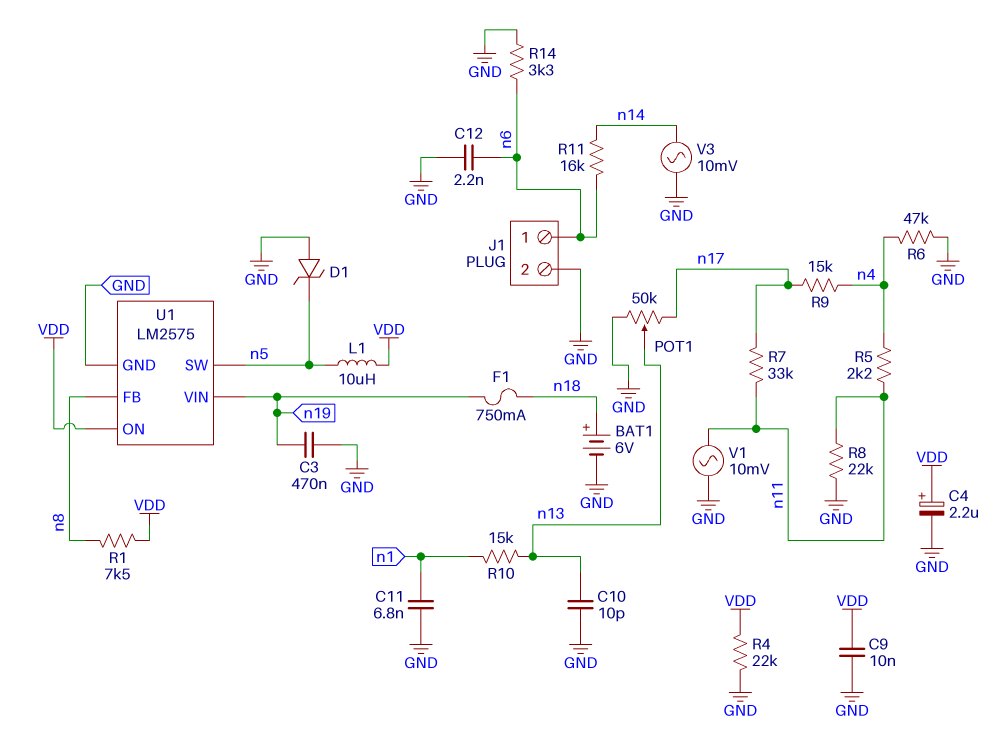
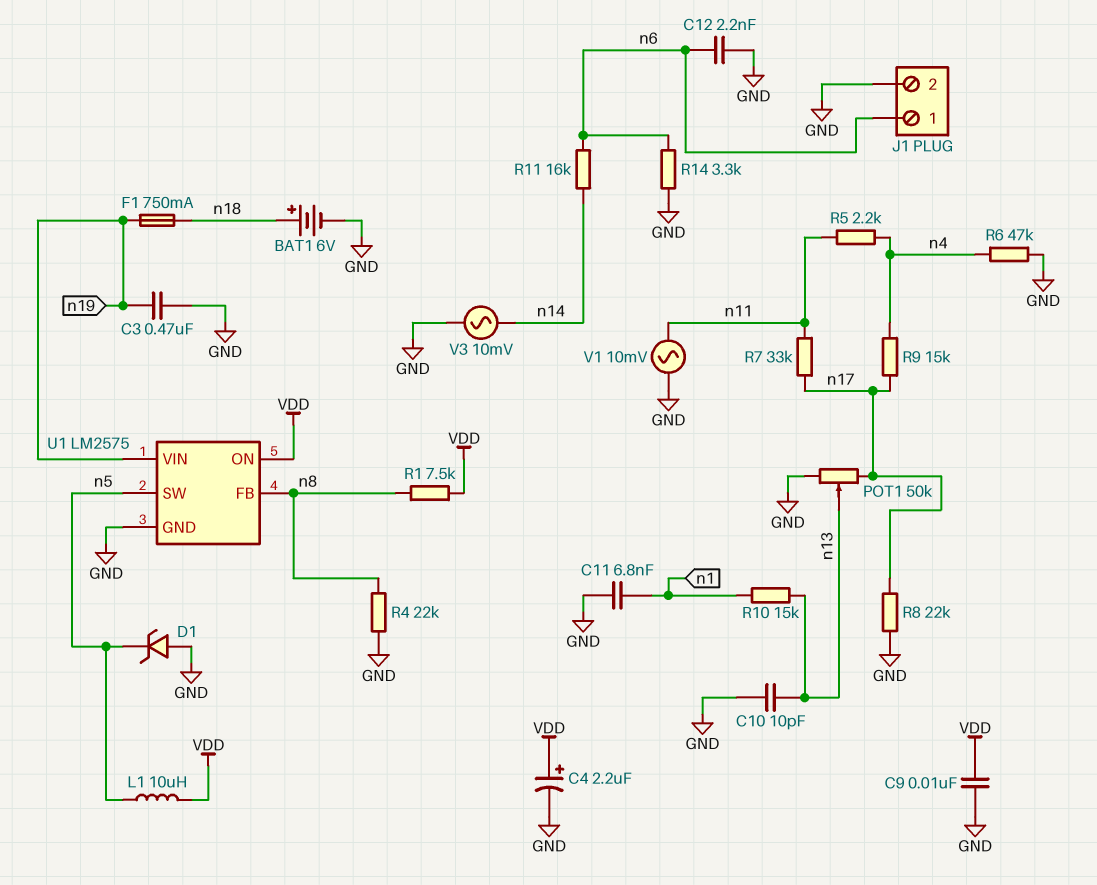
R4: 22k (GND, VDD) -> 22k (GND, n8)
R8: 22k (GND, n11) -> 22k (GND, n17)

